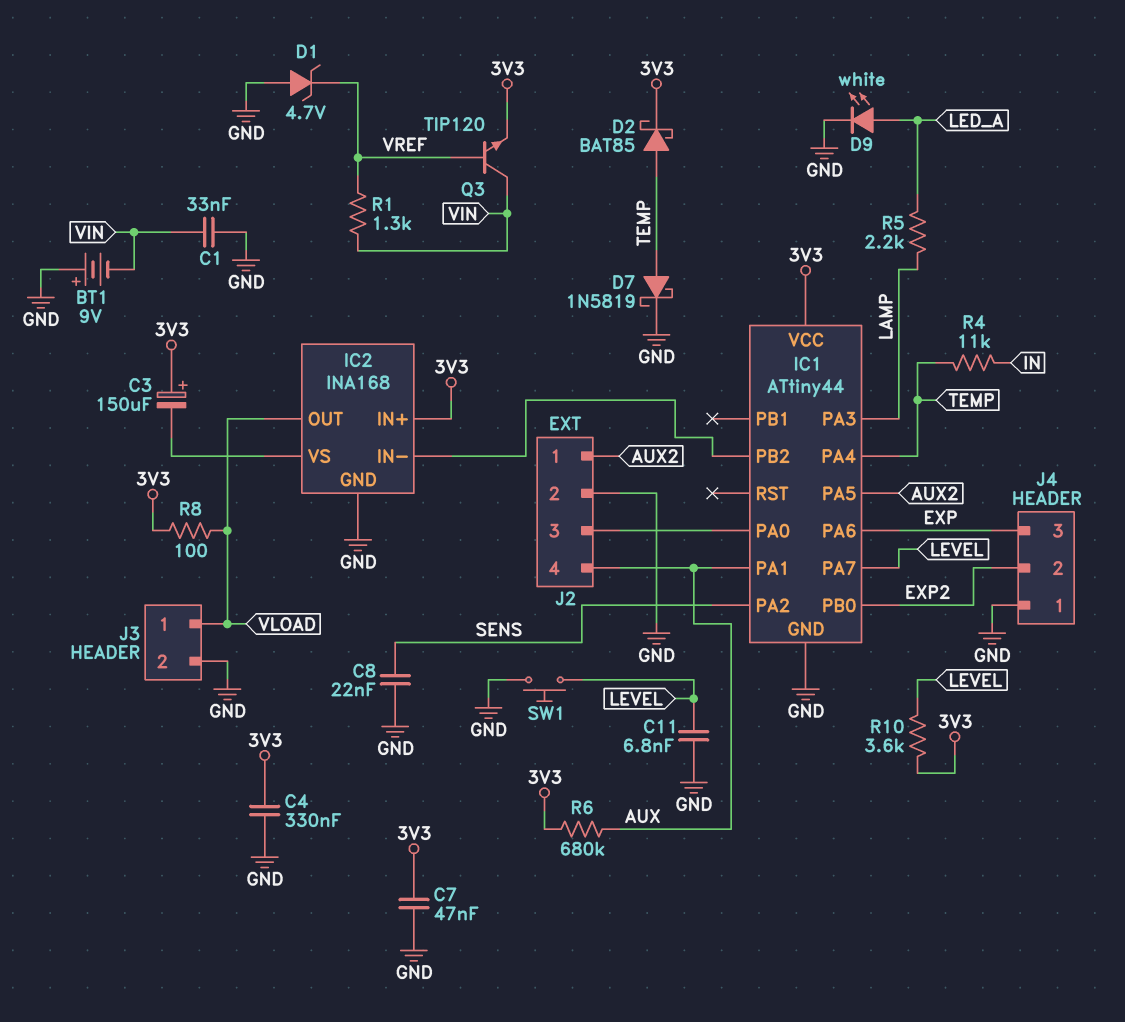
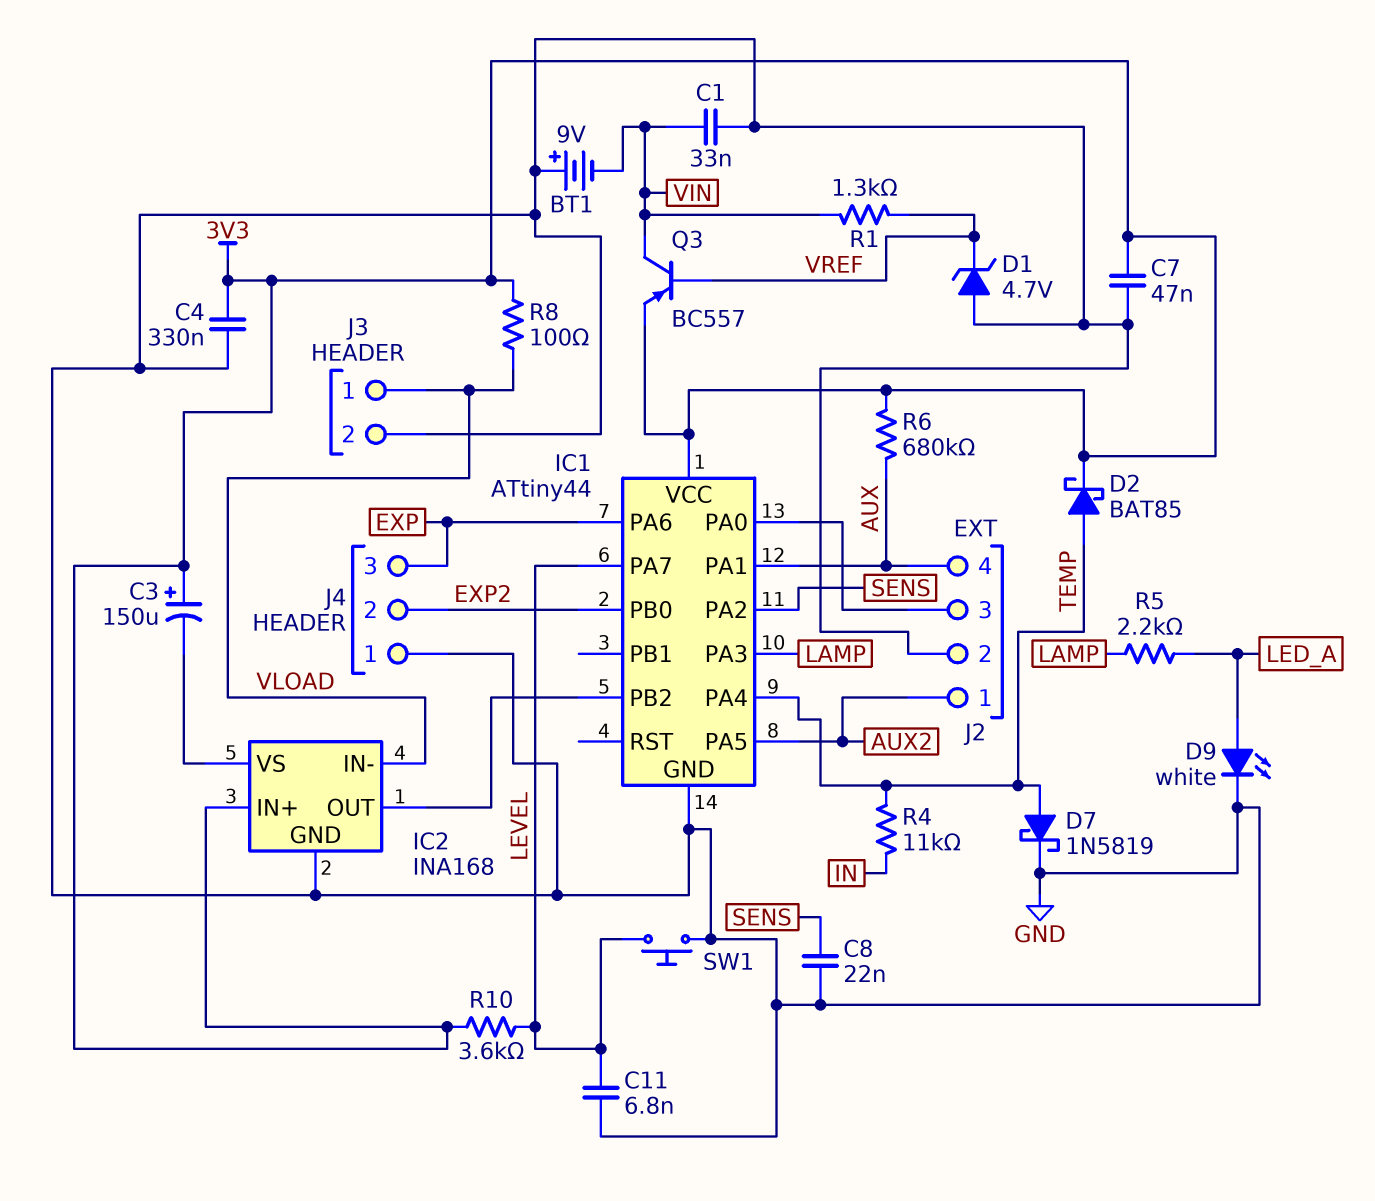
IC2 pin IN-: IC1/PB2 -> VLOAD
IC2 pin OUT: VLOAD -> IC1/PB2
Q3: NPN TIP120 (B VREF, C VIN, E 3V3) -> PNP BC557 (B VREF, C VIN, E 3V3)

